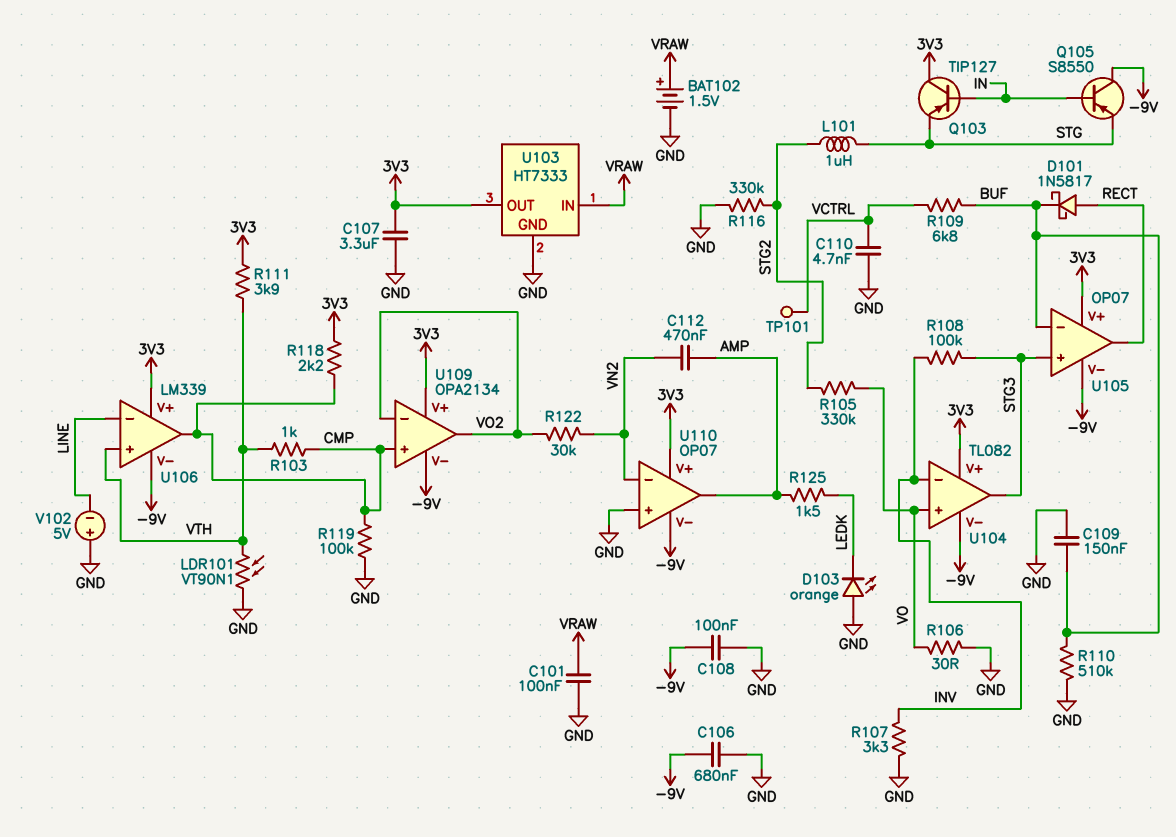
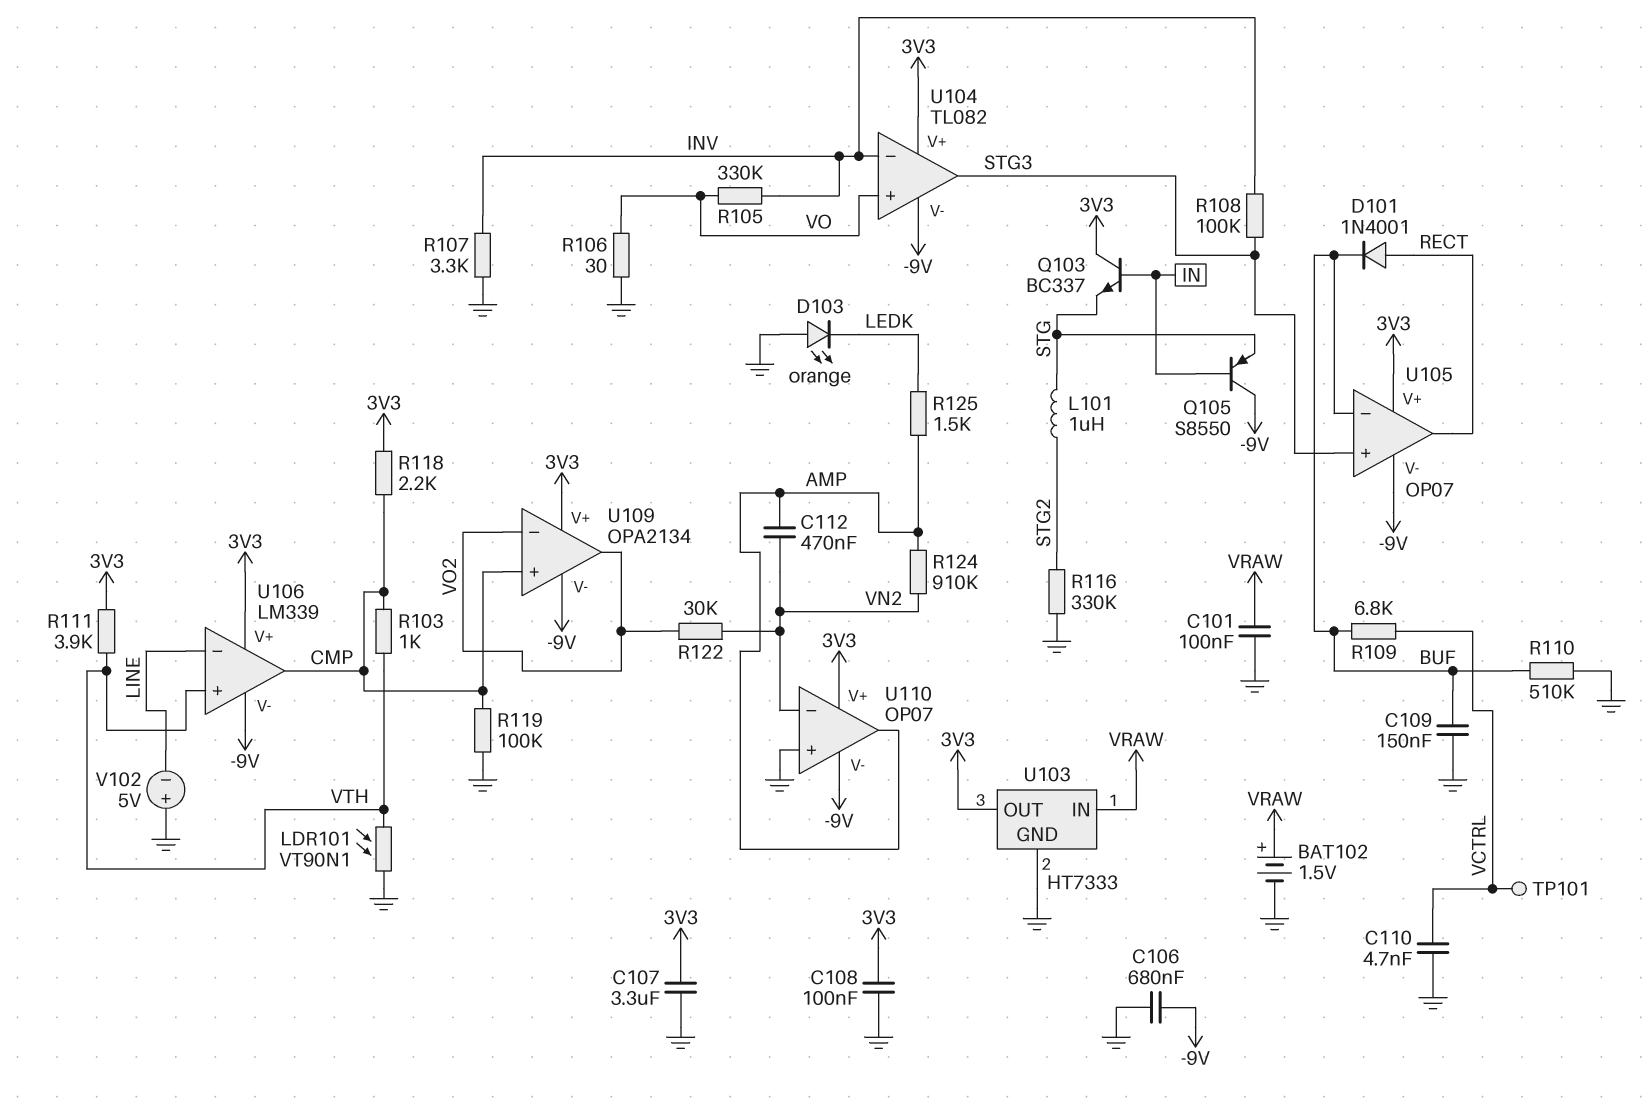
C108: 100nF (-9V, GND) -> 100nF (3V3, GND)
D101: schottky 1N5817 (A RECT, K BUF) -> diode 1N4001 (A RECT, K BUF)
Q103: PNP TIP127 (B IN, C 3V3, E STG) -> NPN BC337 (B IN, C 3V3, E STG)
R105: 330k (STG2, VO) -> 330k (INV, VO)
R124: none -> 910k (AMP, VN2)

